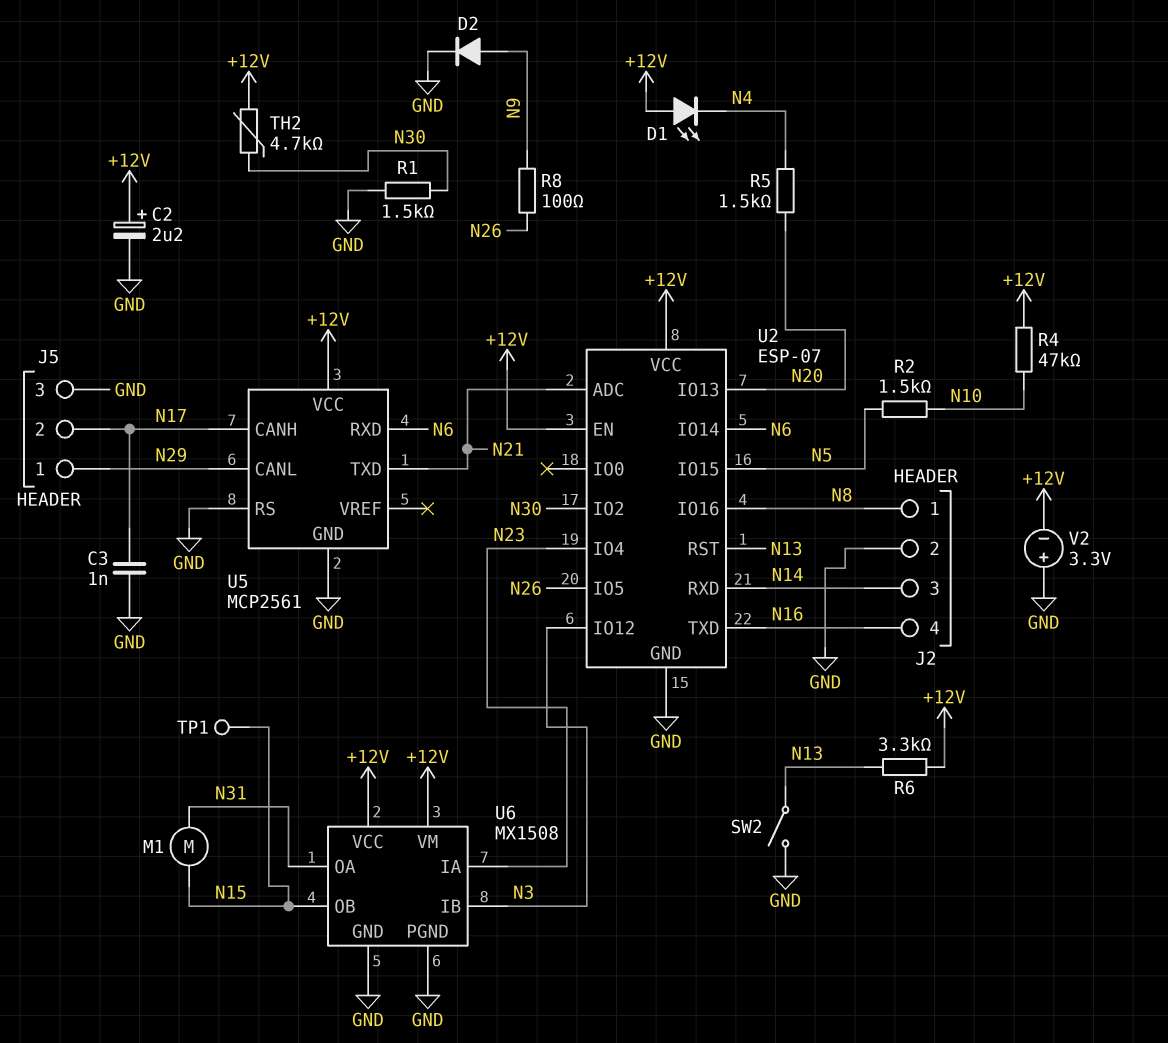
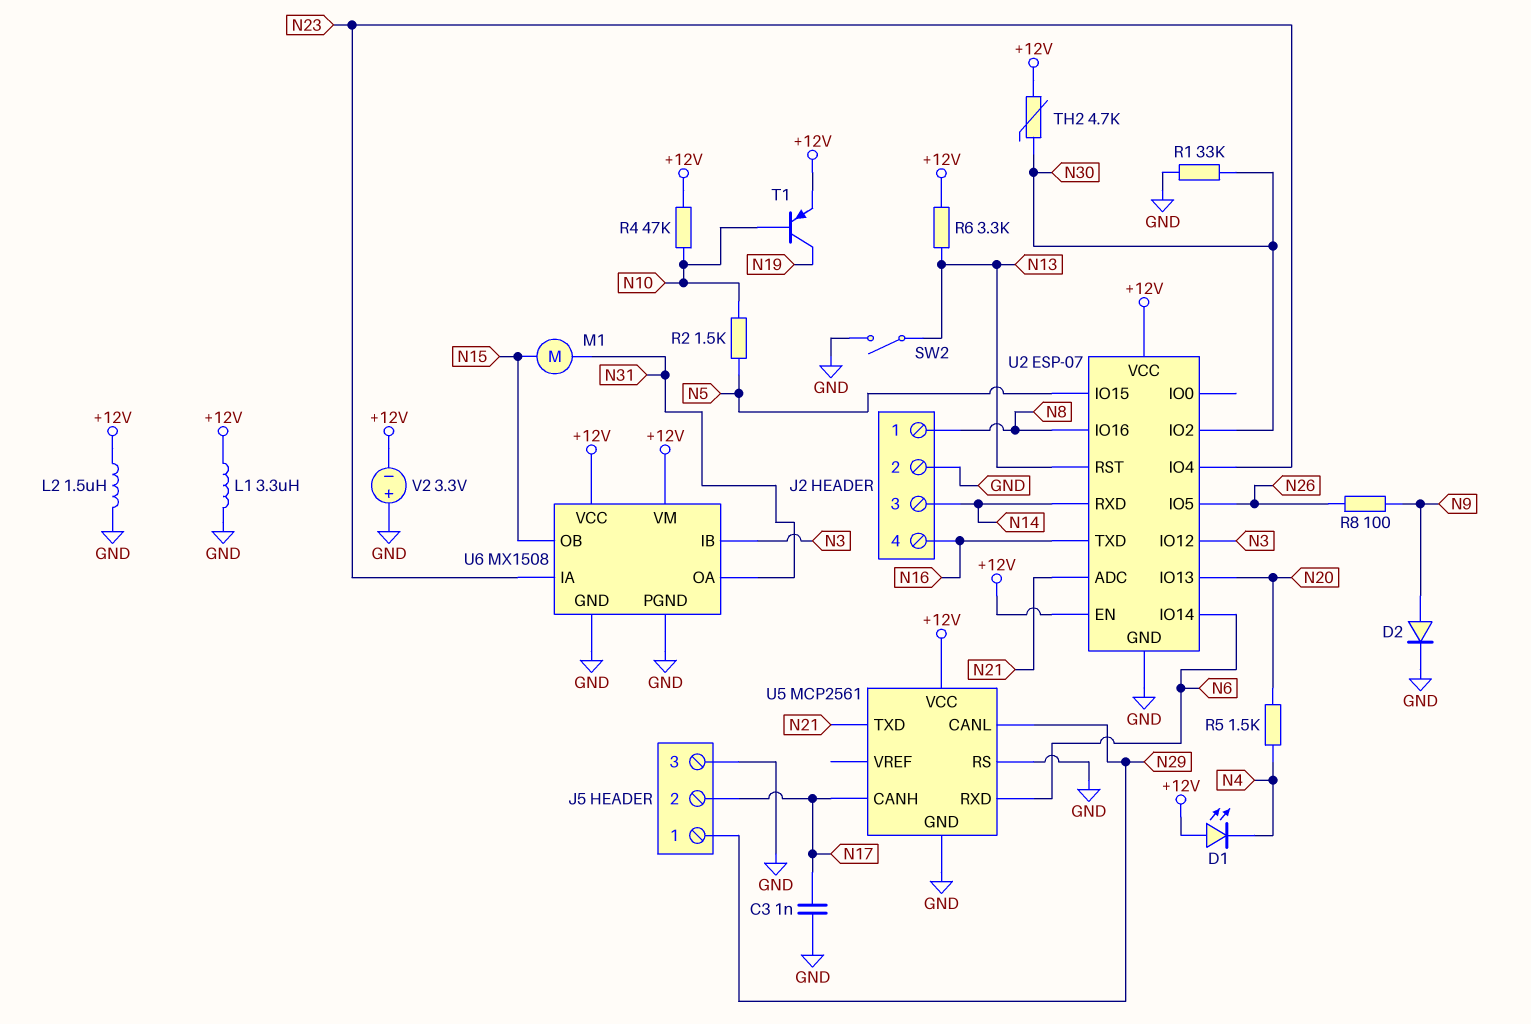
C2: 2.2uF (plus +12V, minus GND) -> none
L1: none -> 3.3uH (+12V, GND)
L2: none -> 1.5uH (+12V, GND)
R1: 1.5k (GND, N30) -> 33k (GND, N30)
T1: none -> PNP (B N10, C N19, E +12V)
TP1: test point (N15) -> none

